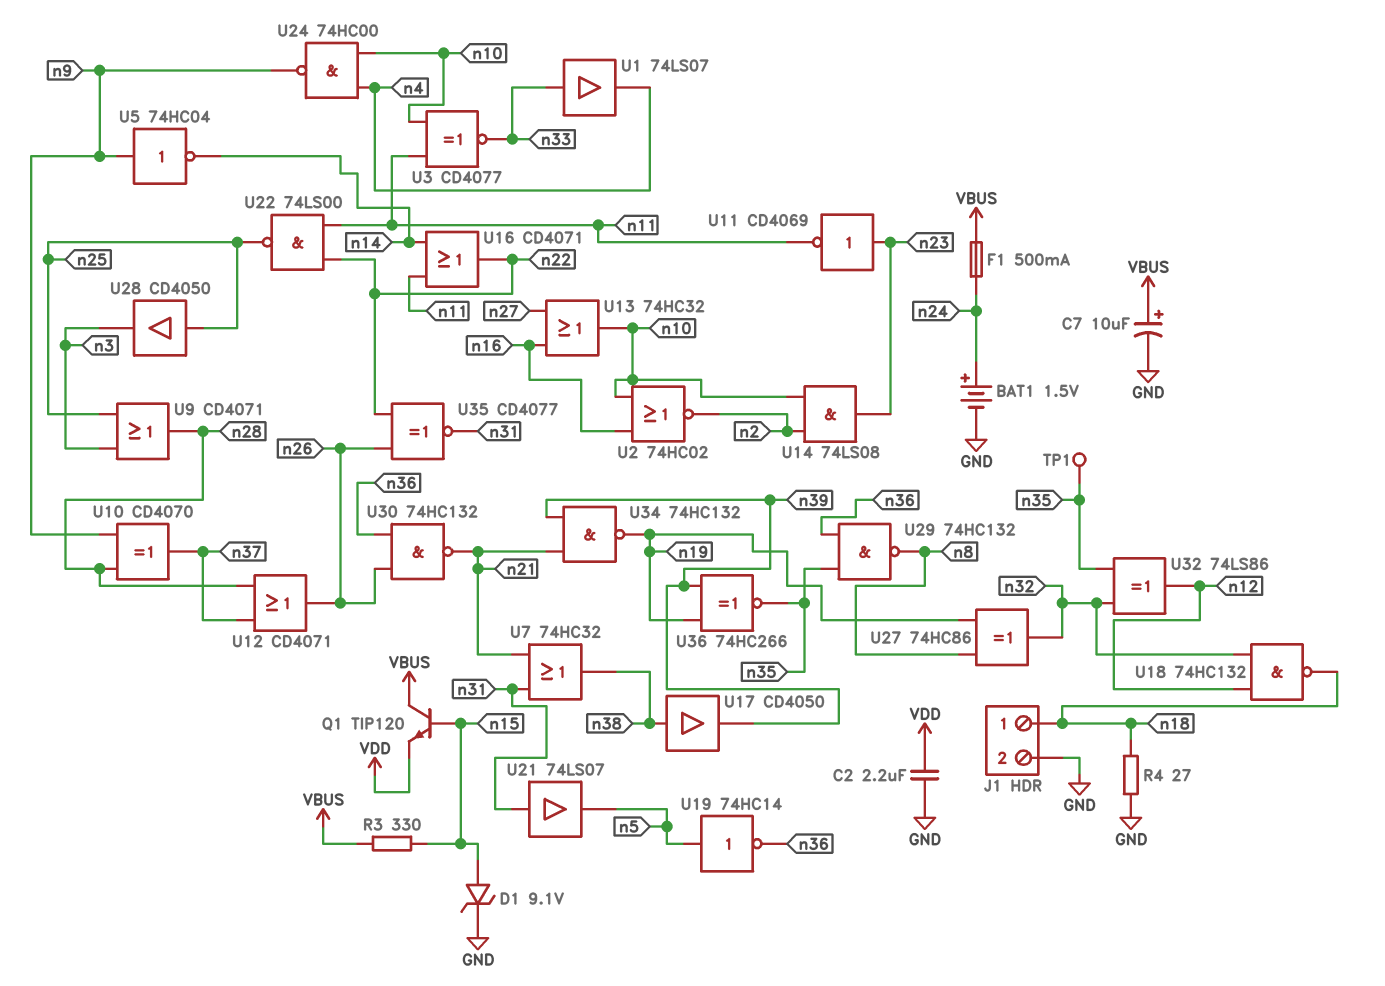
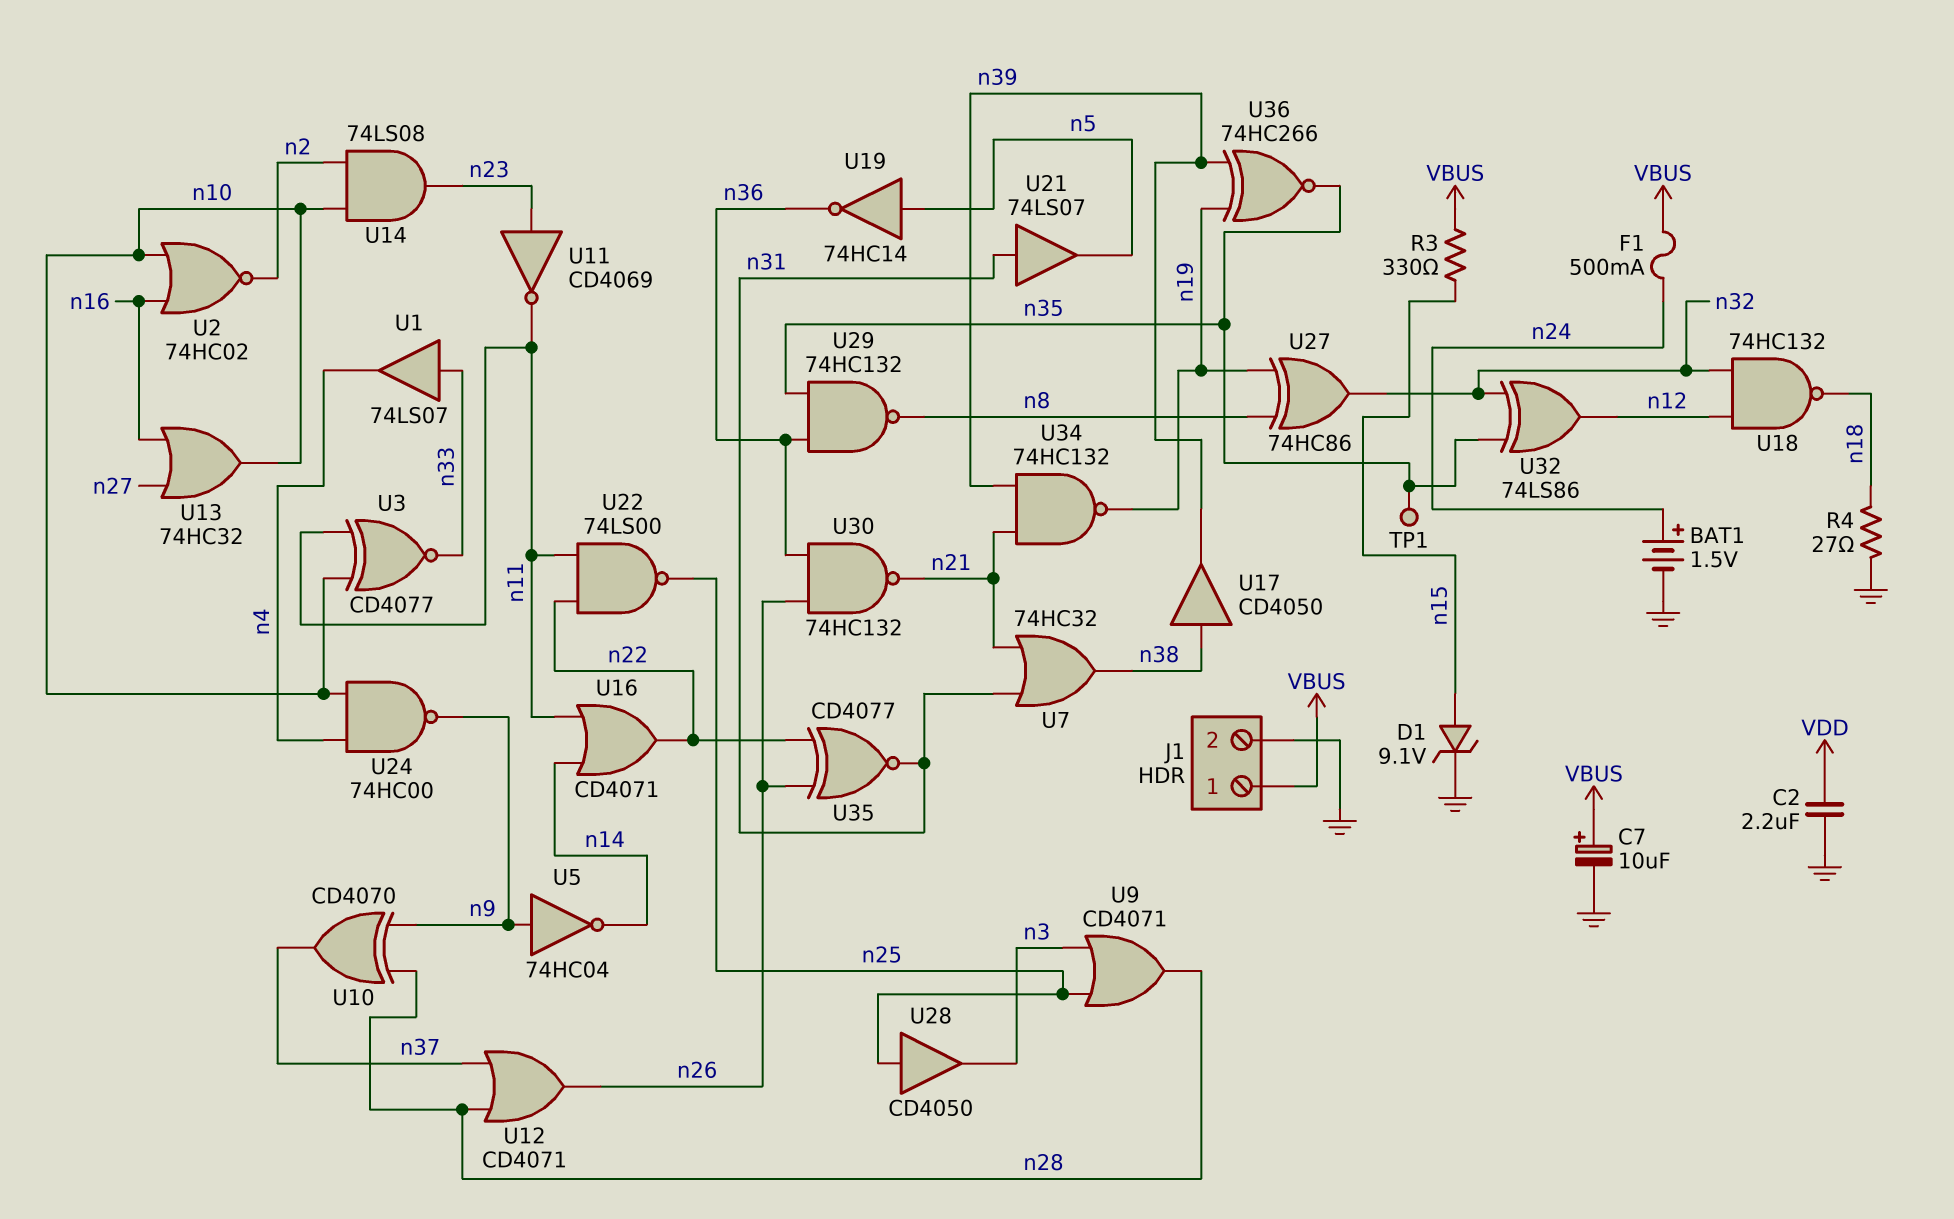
J1 pin 1: n18 -> VBUS
Q1: NPN TIP120 (B n15, C VBUS, E VDD) -> none

